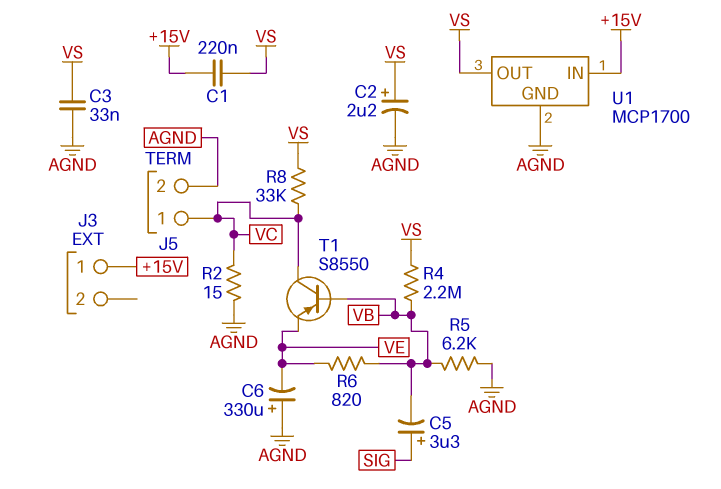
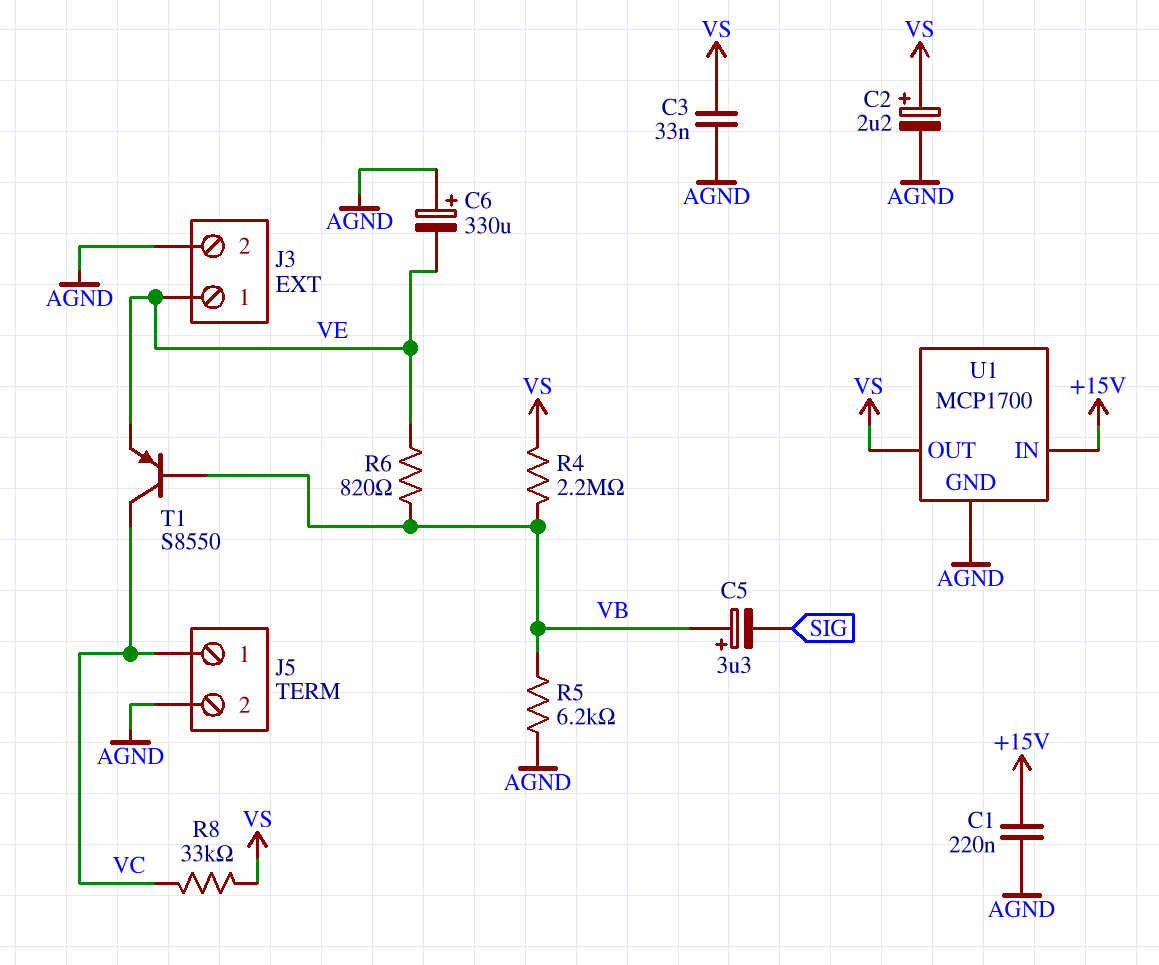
C1: 220nF (+15V, VS) -> 220nF (+15V, AGND)
C5: 3.3uF (plus SIG, minus VB) -> 3.3uF (plus VB, minus SIG)
J3 pin 1: +15V -> VE
J3 pin 2: none -> AGND
R2: 15 (AGND, VC) -> none

